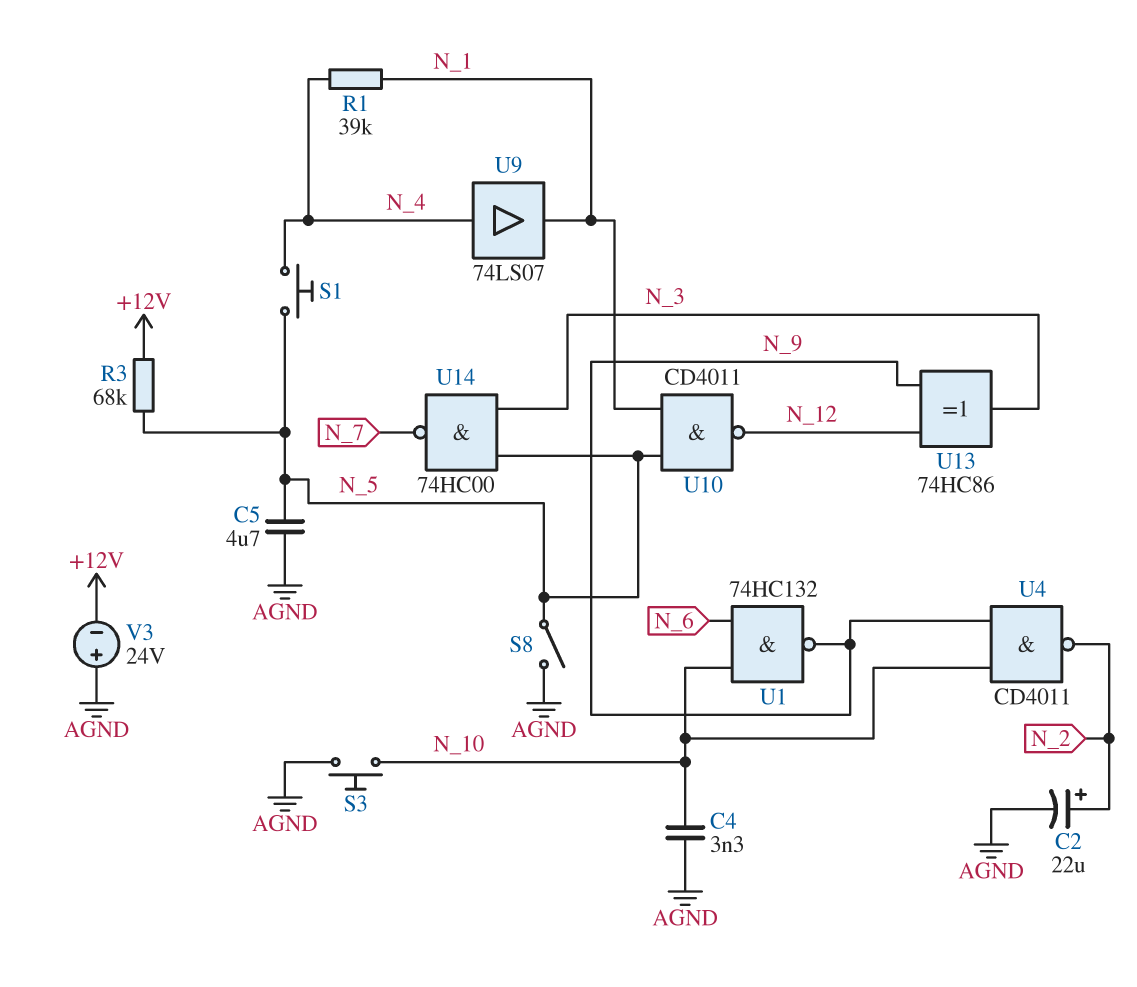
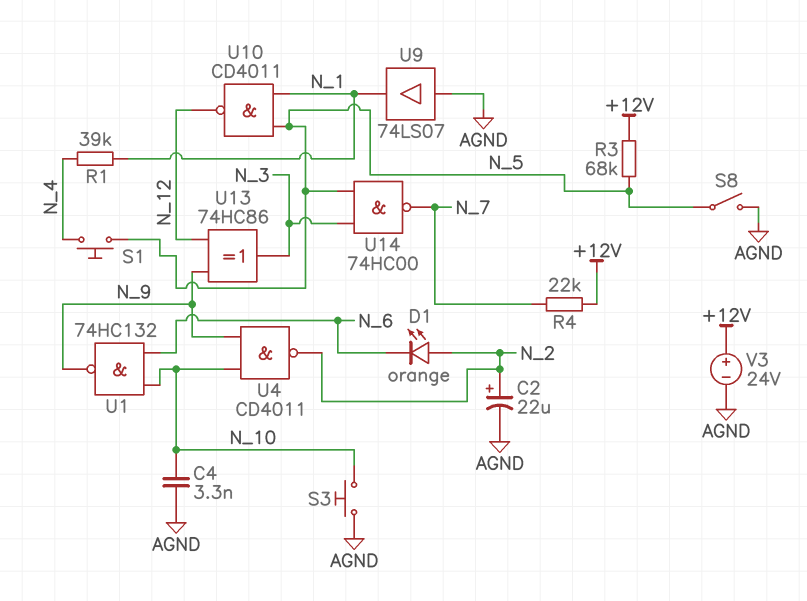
C5: 4.7uF (AGND, N_5) -> none
D1: none -> LED orange (A N_2, K N_6)
R4: none -> 22k (+12V, N_7)
U9: buffer 74LS07 (in N_4, out N_1) -> buffer 74LS07 (in AGND, out N_1)
V3: 24V (plus AGND, minus +12V) -> 24V (plus +12V, minus AGND)

